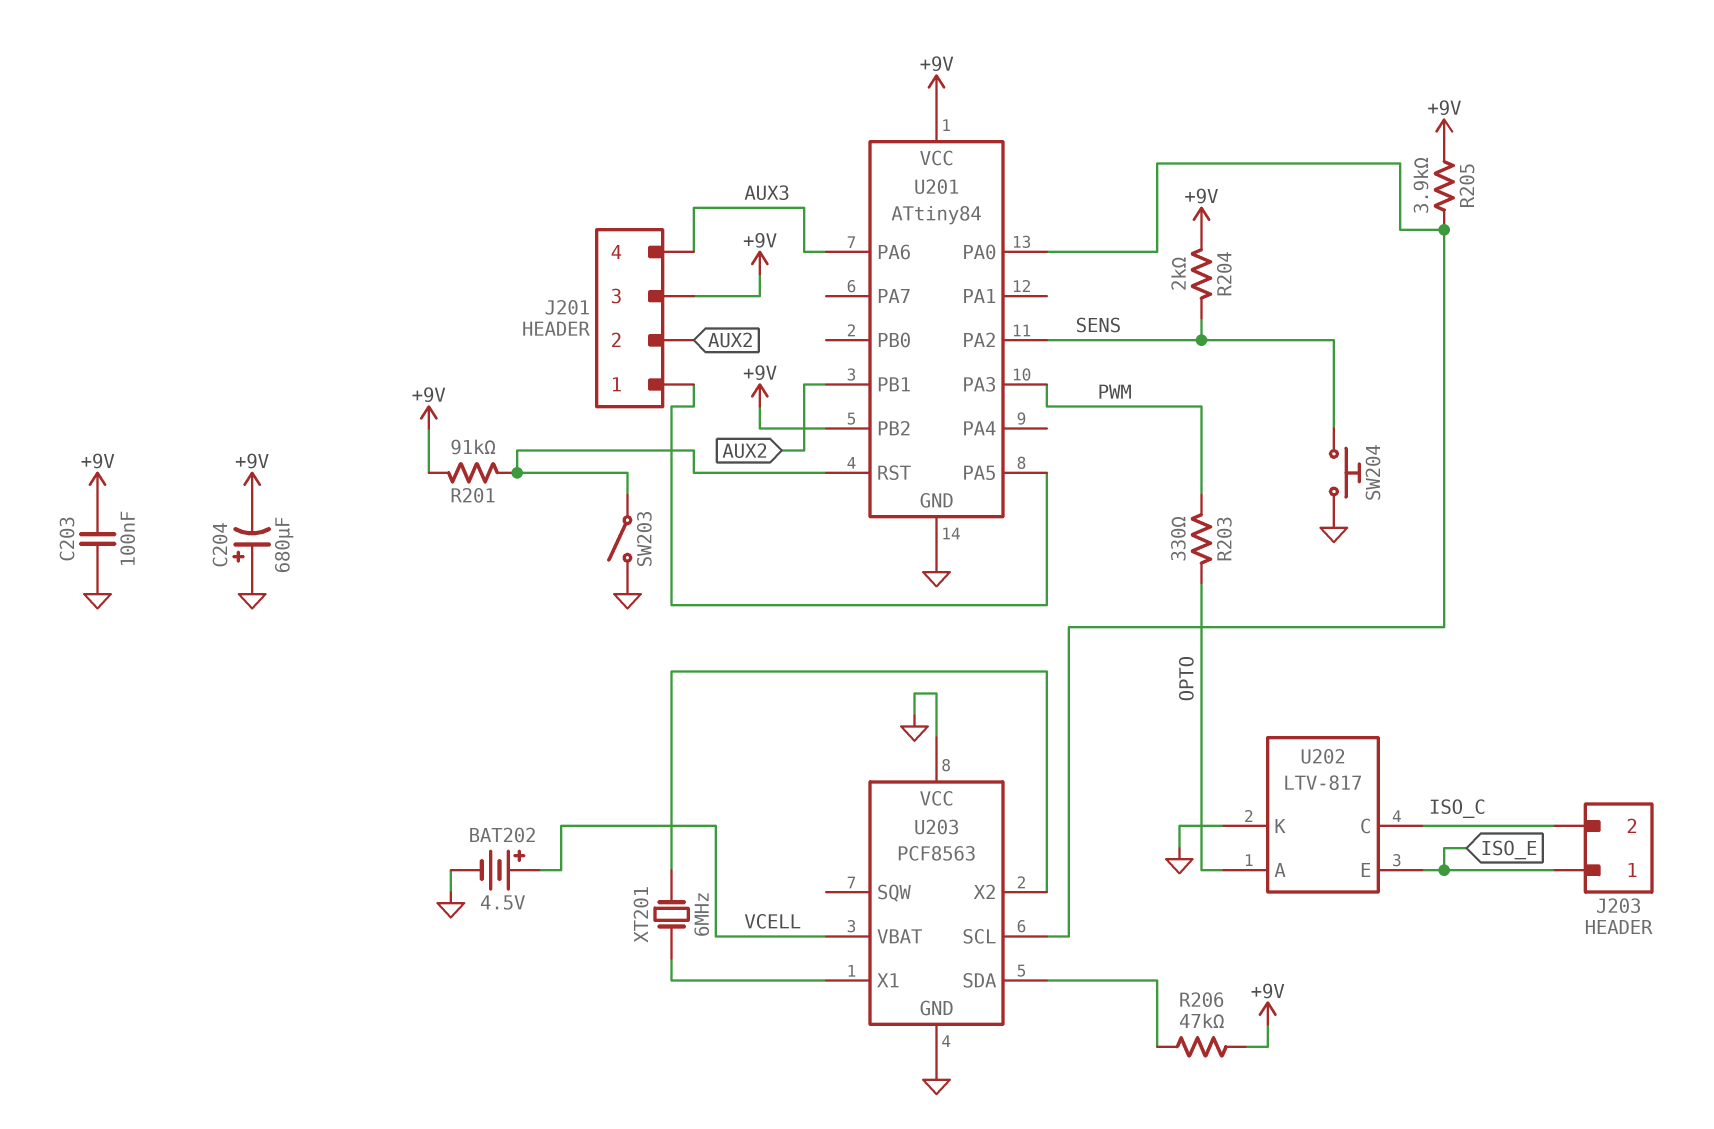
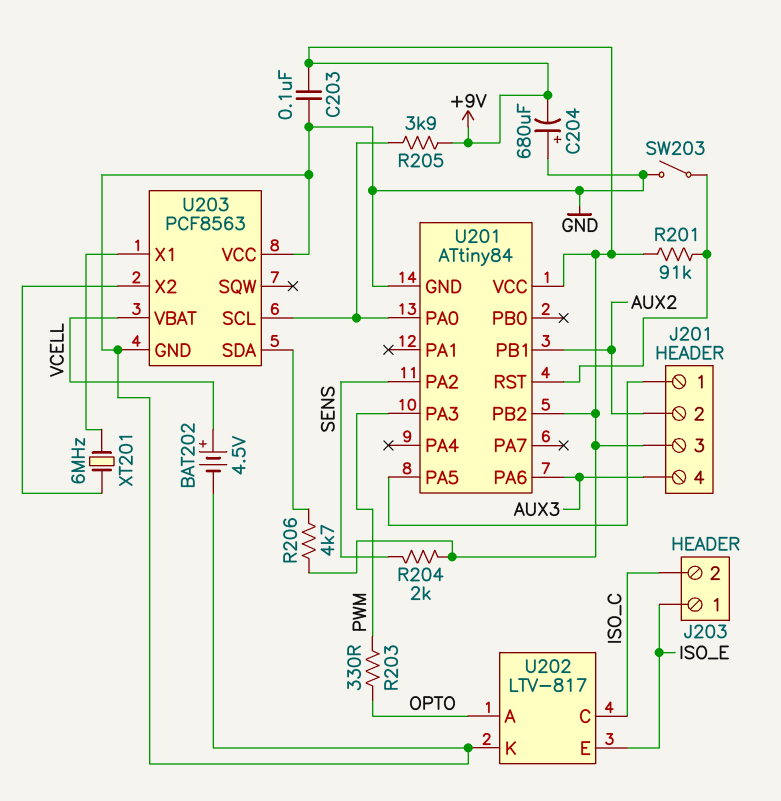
R206: 47k (+9V, U203/SDA) -> 4.7k (+9V, U203/SDA)
SW204: button (GND, SENS) -> none

